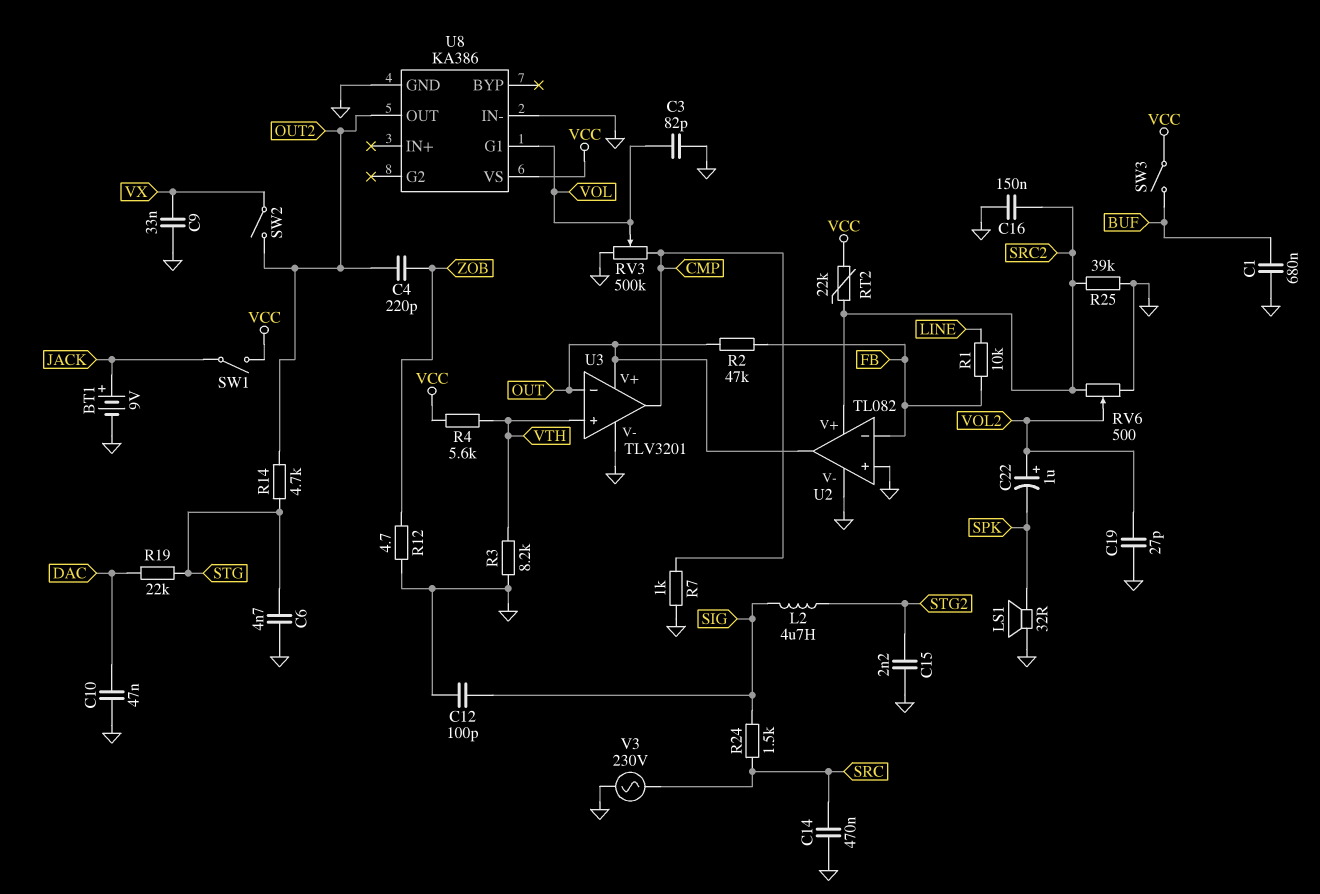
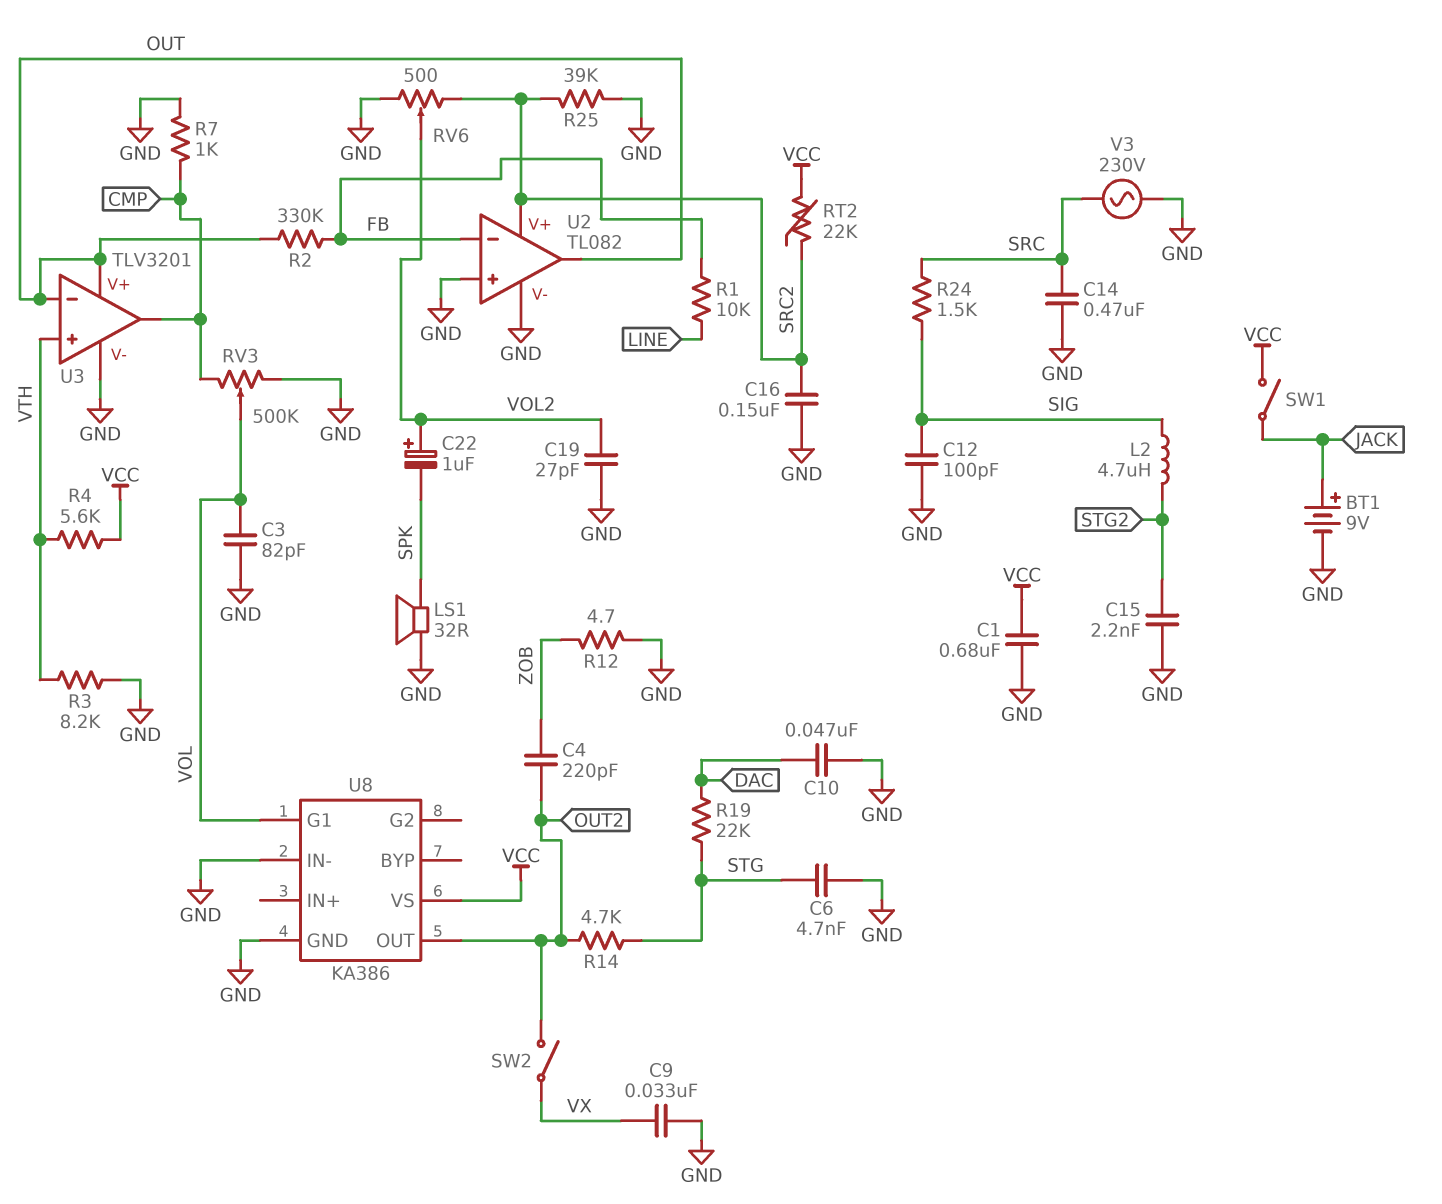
C1: 680nF (BUF, GND) -> 680nF (GND, VCC)
R2: 47k (FB, OUT) -> 330k (FB, OUT)
SW3: switch (BUF, VCC) -> none

